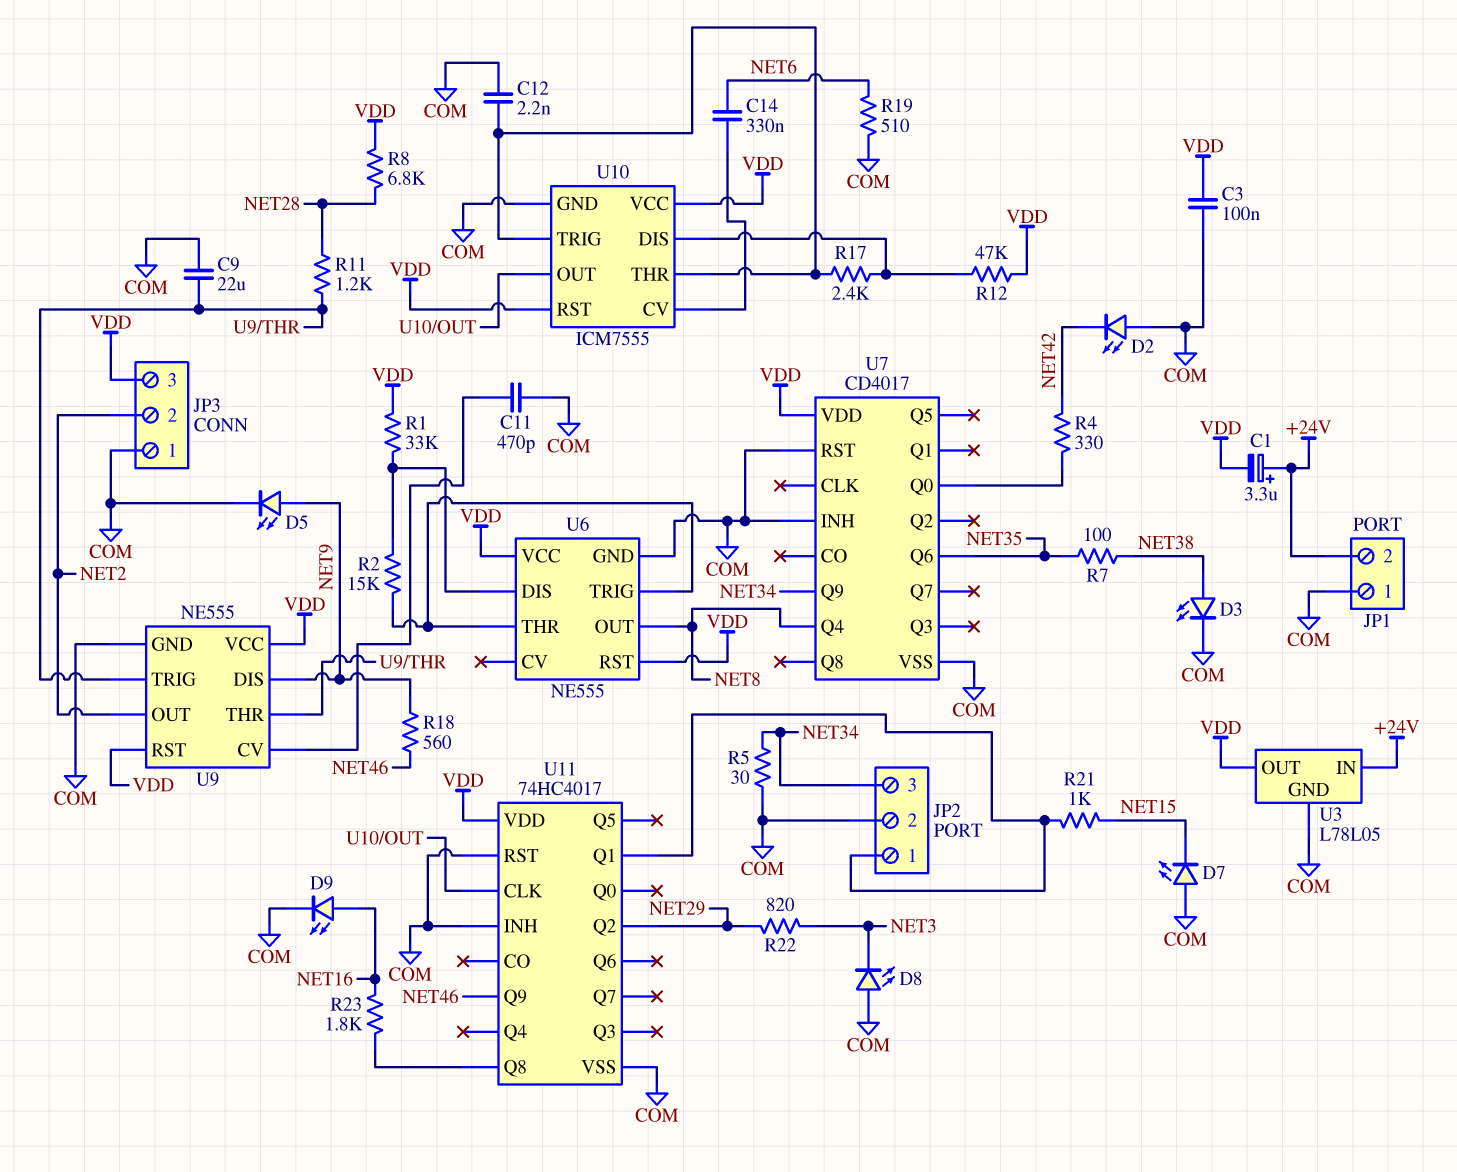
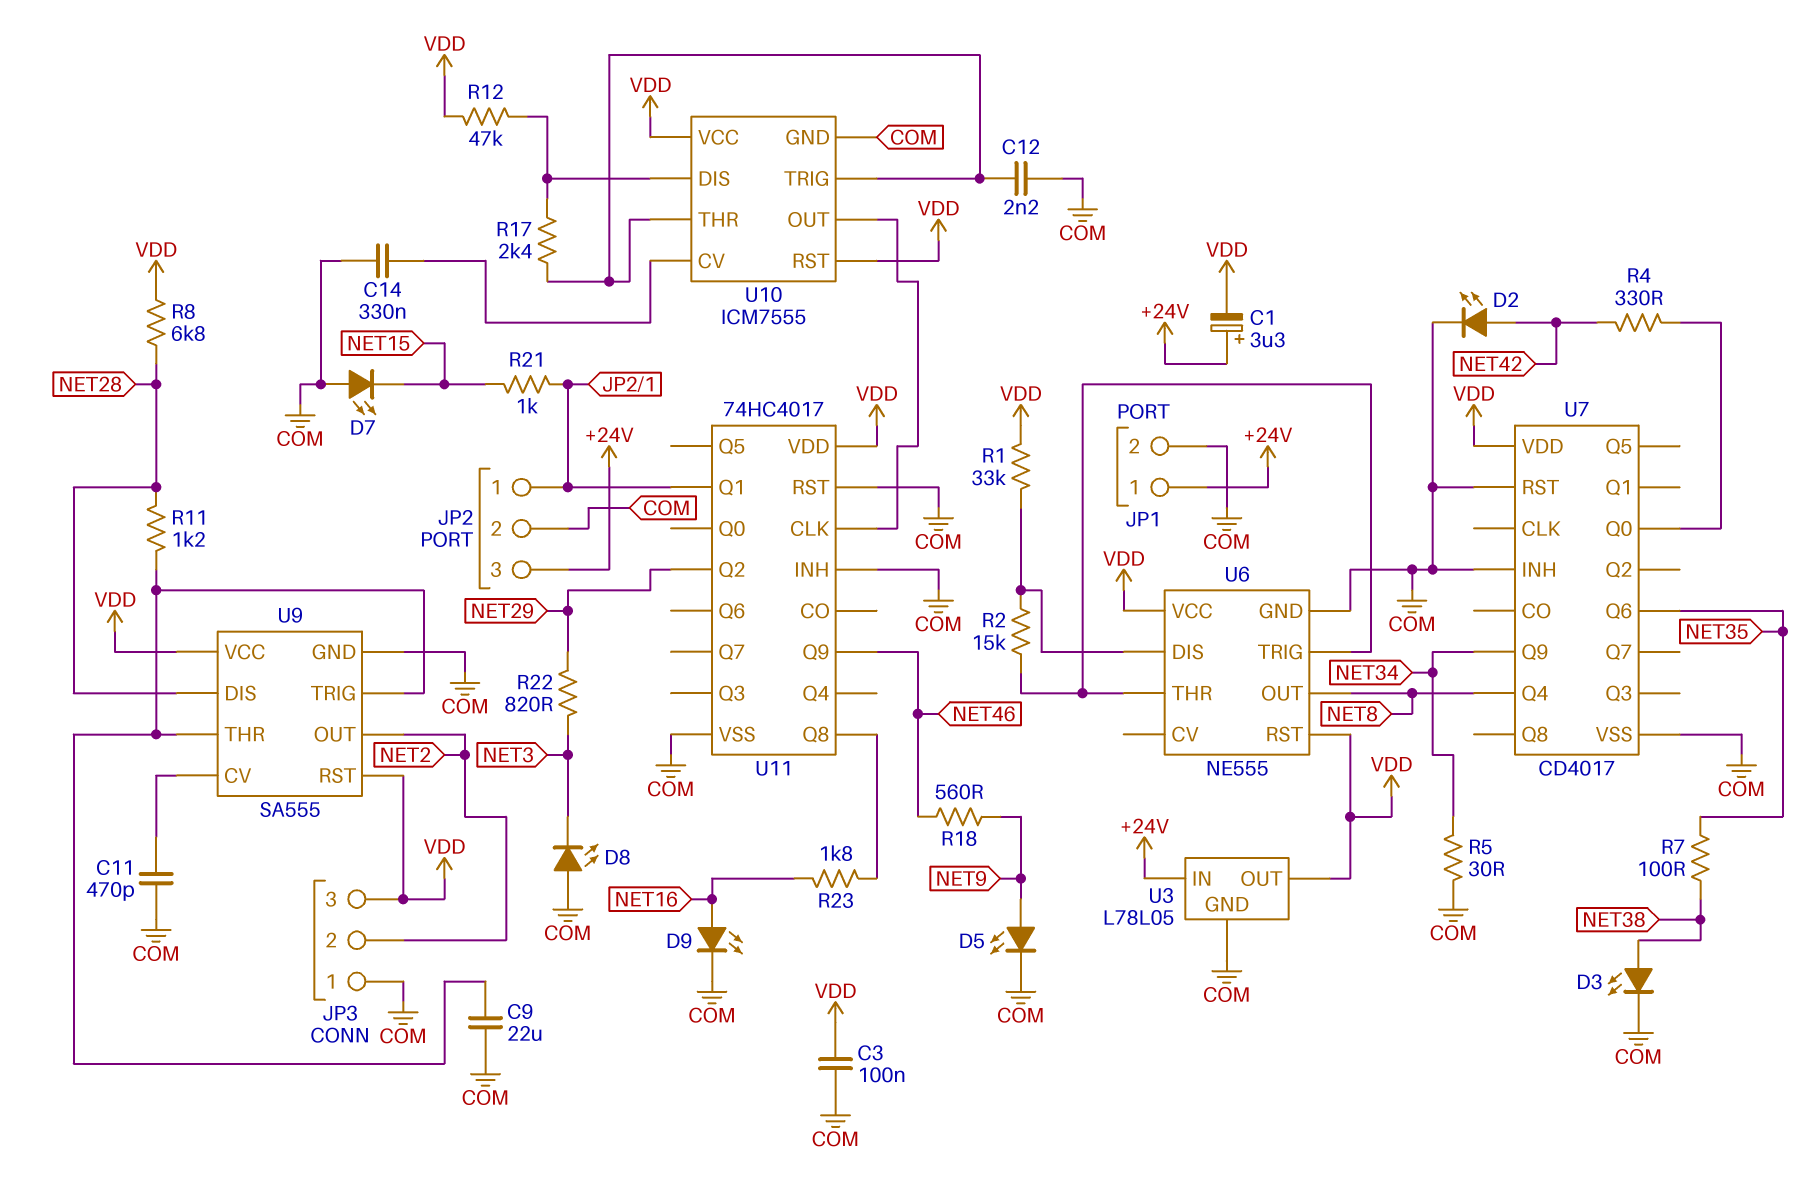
C14: 330nF (NET6, U10/CV) -> 330nF (COM, U10/CV)
D2: LED (A COM, K NET42) -> LED (A NET42, K COM)
JP1 pin 1: COM -> +24V
JP1 pin 2: +24V -> COM
JP2 pin 3: NET34 -> +24V
R19: 510 (COM, NET6) -> none
U9: NE555 -> SA555
U9 pin DIS: NET9 -> NET28

